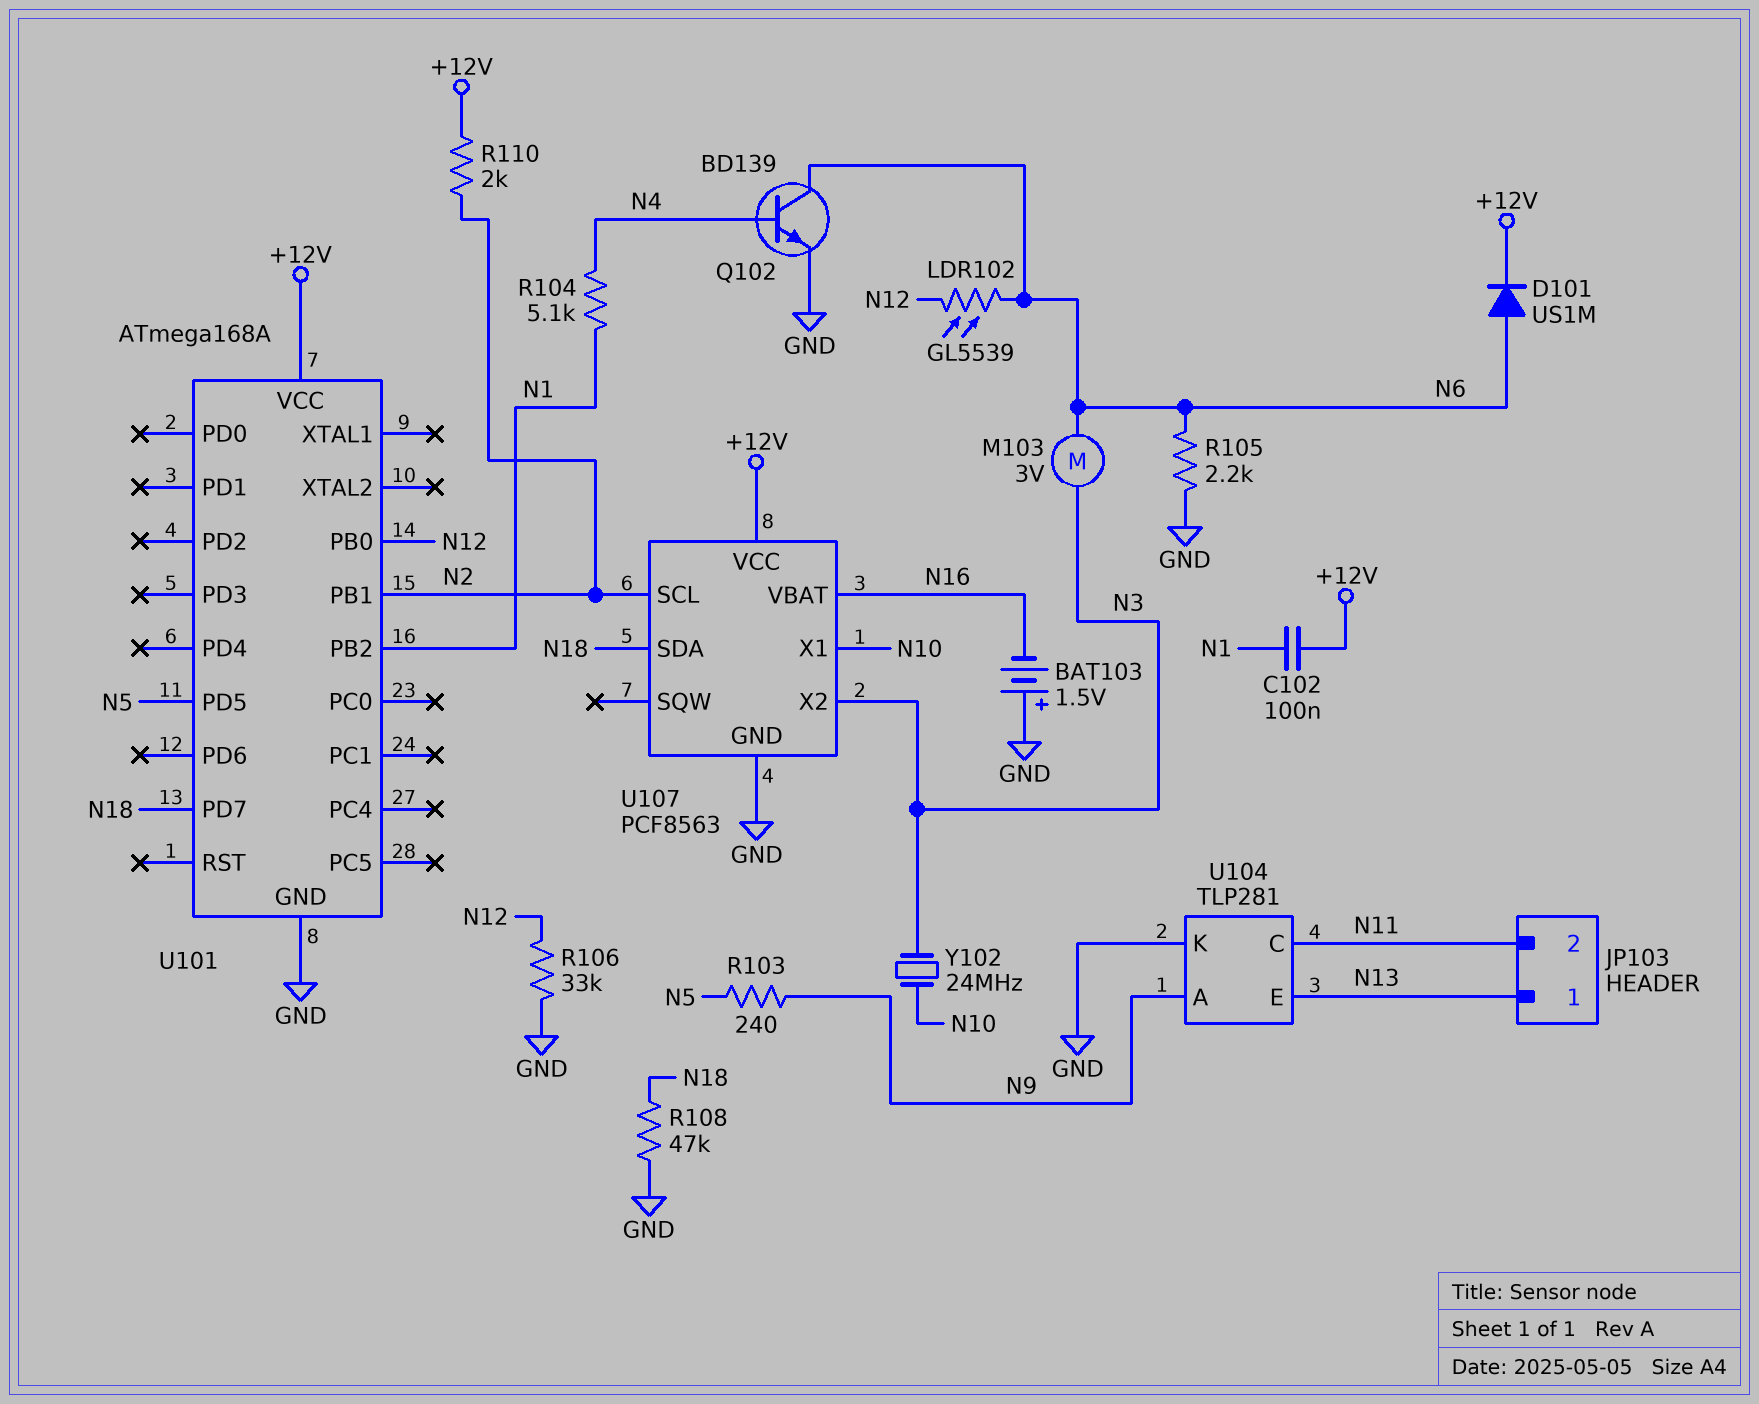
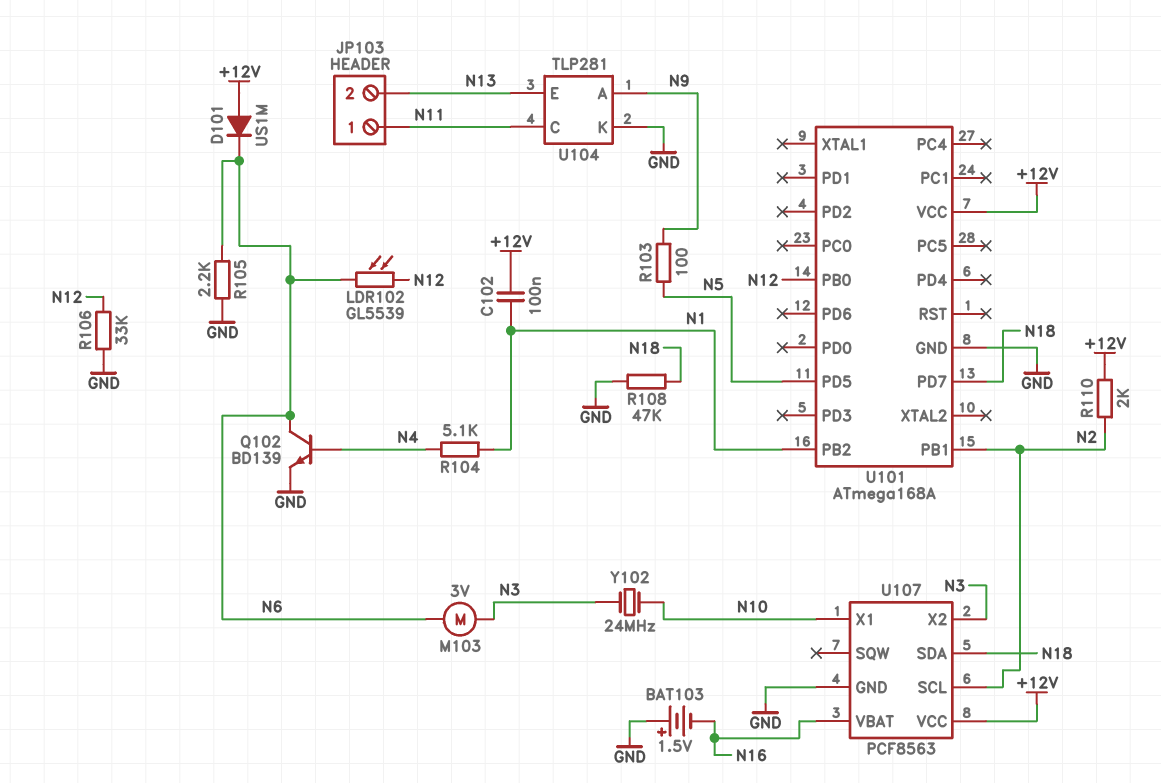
D101: diode US1M (A N6, K +12V) -> diode US1M (A +12V, K N6)
JP103 pin 1: N13 -> N11
JP103 pin 2: N11 -> N13
R103: 240 (N5, N9) -> 100 (N5, N9)

